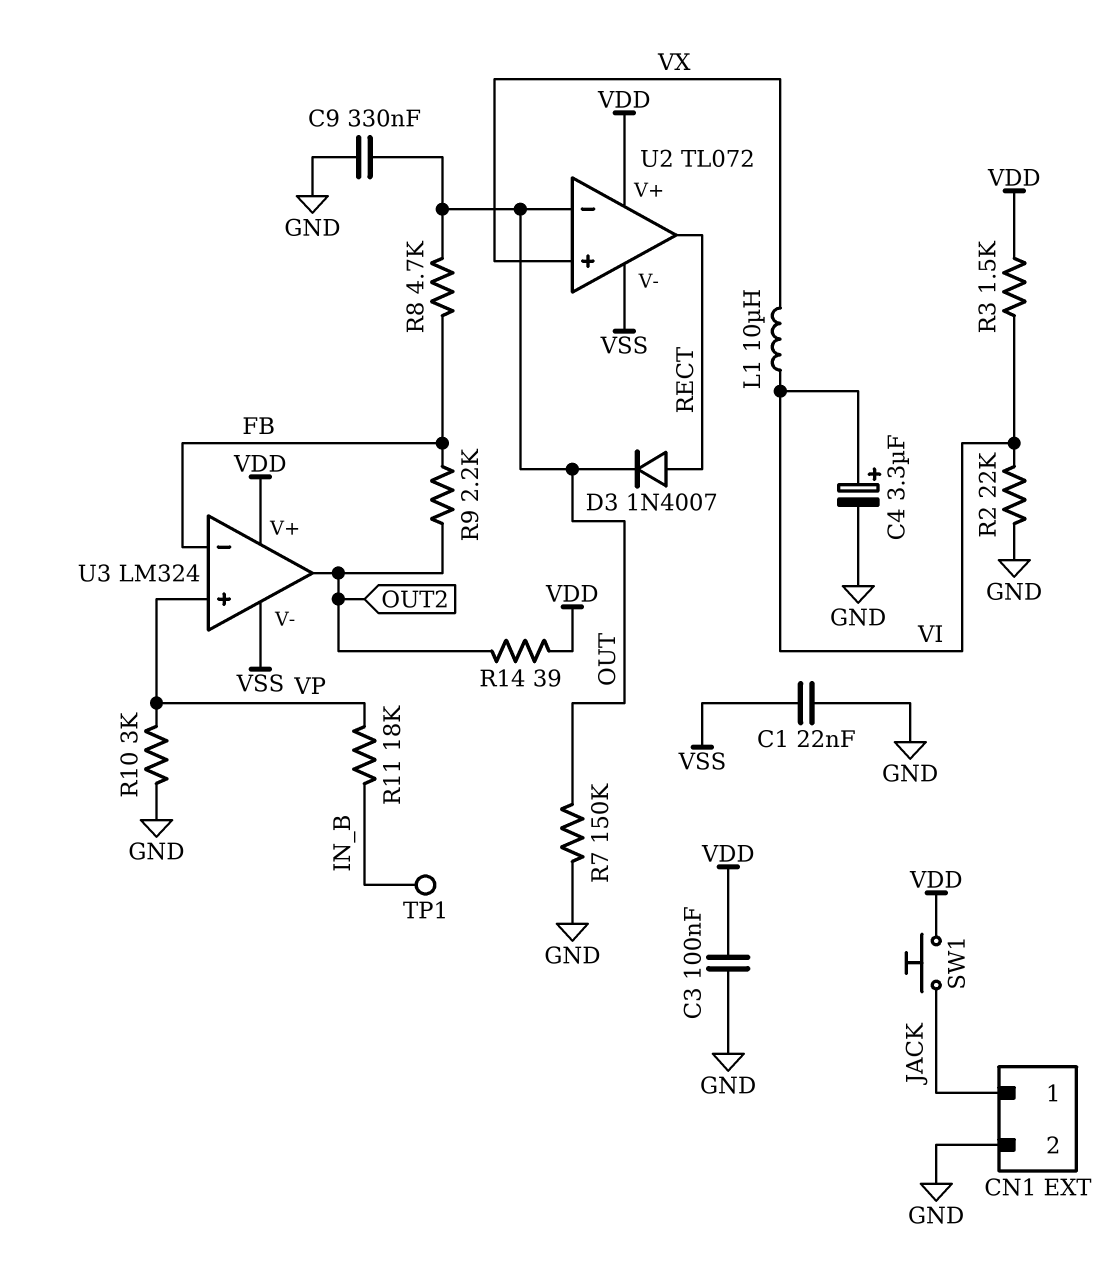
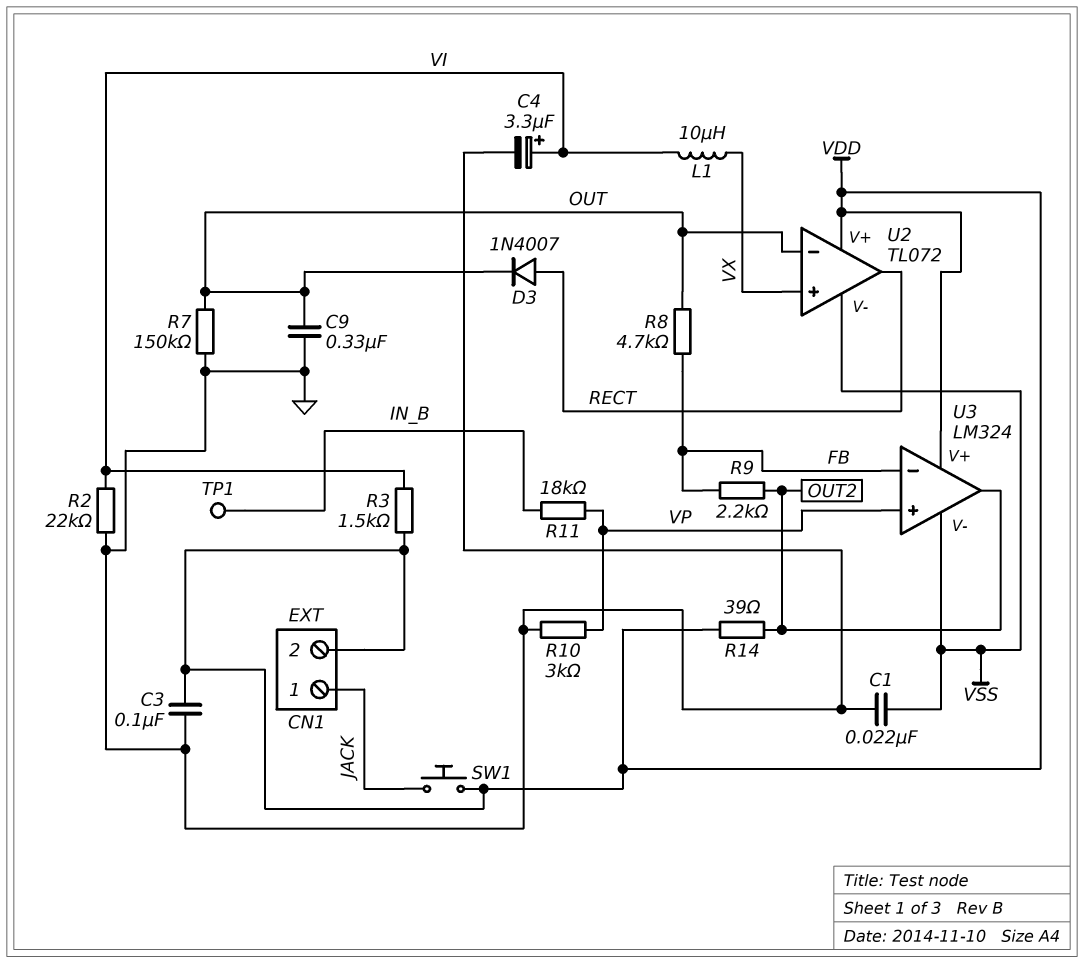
CN1 pin 2: GND -> VDD

